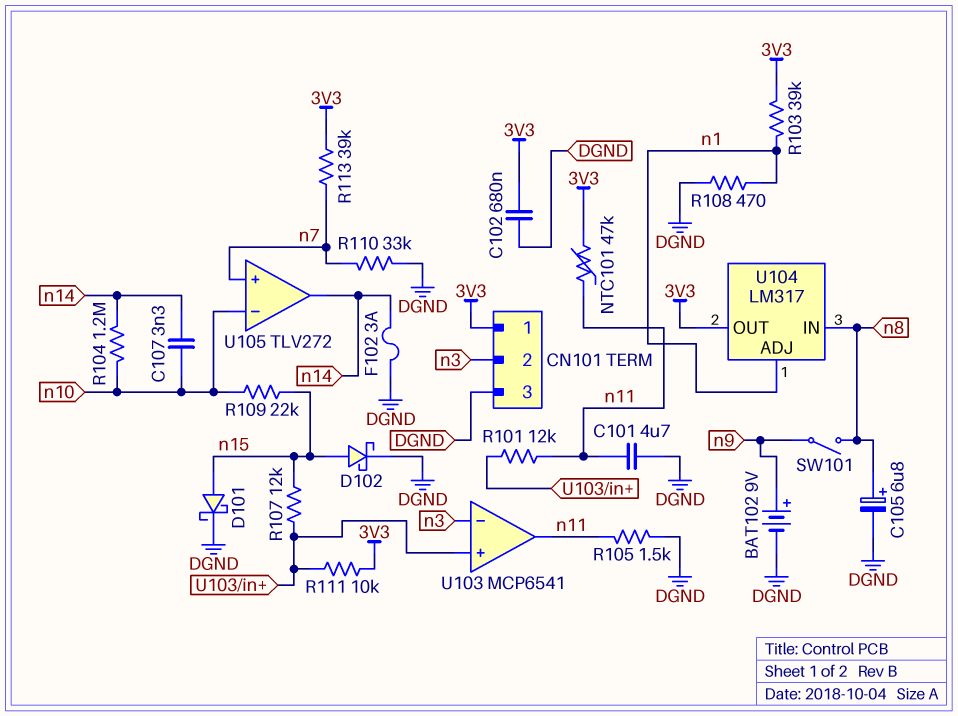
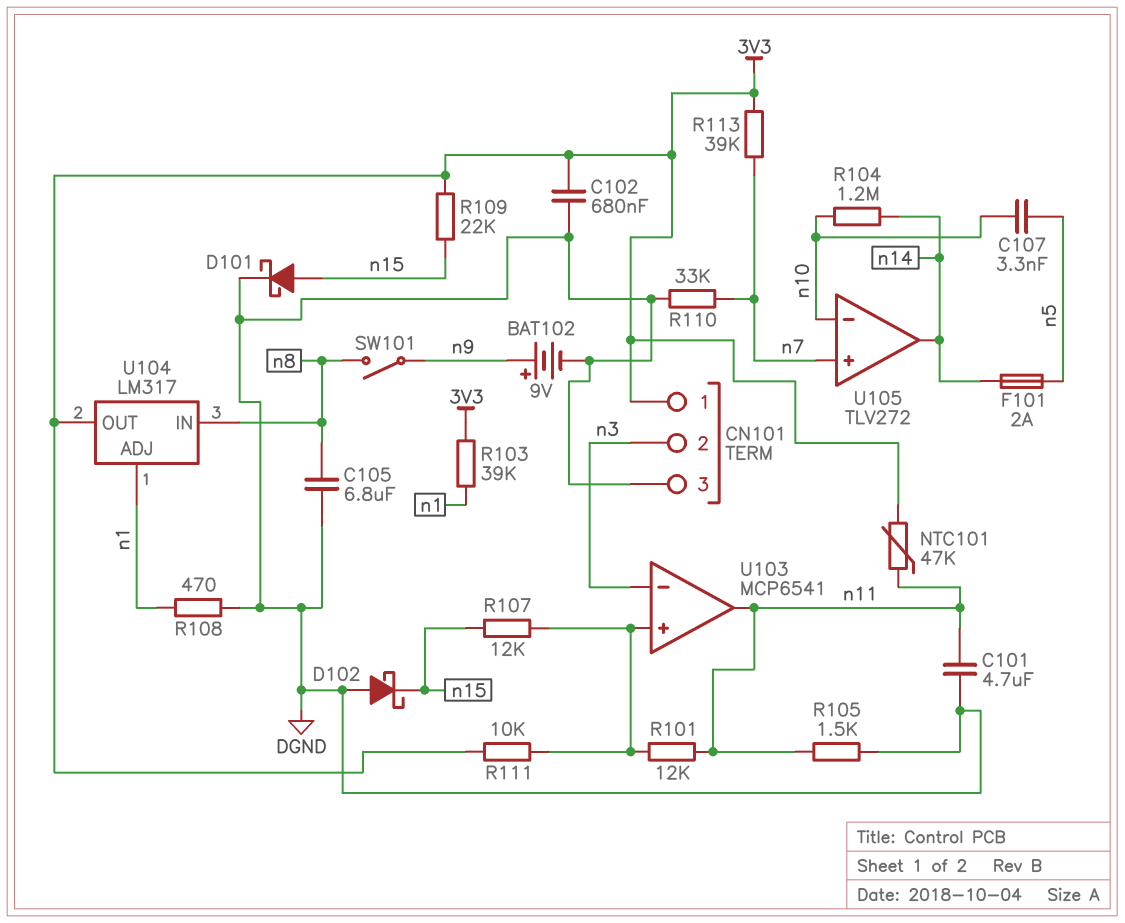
C105: 6.8uF (plus n8, minus DGND) -> 6.8uF (DGND, n8)
C107: 3.3nF (n10, n14) -> 3.3nF (n5, n10)
D102: schottky (A n15, K DGND) -> schottky (A DGND, K n15)
F101: none -> 2A (n5, n14)
F102: 3A (DGND, n14) -> none
R109: 22k (n10, n15) -> 22k (3V3, n15)

